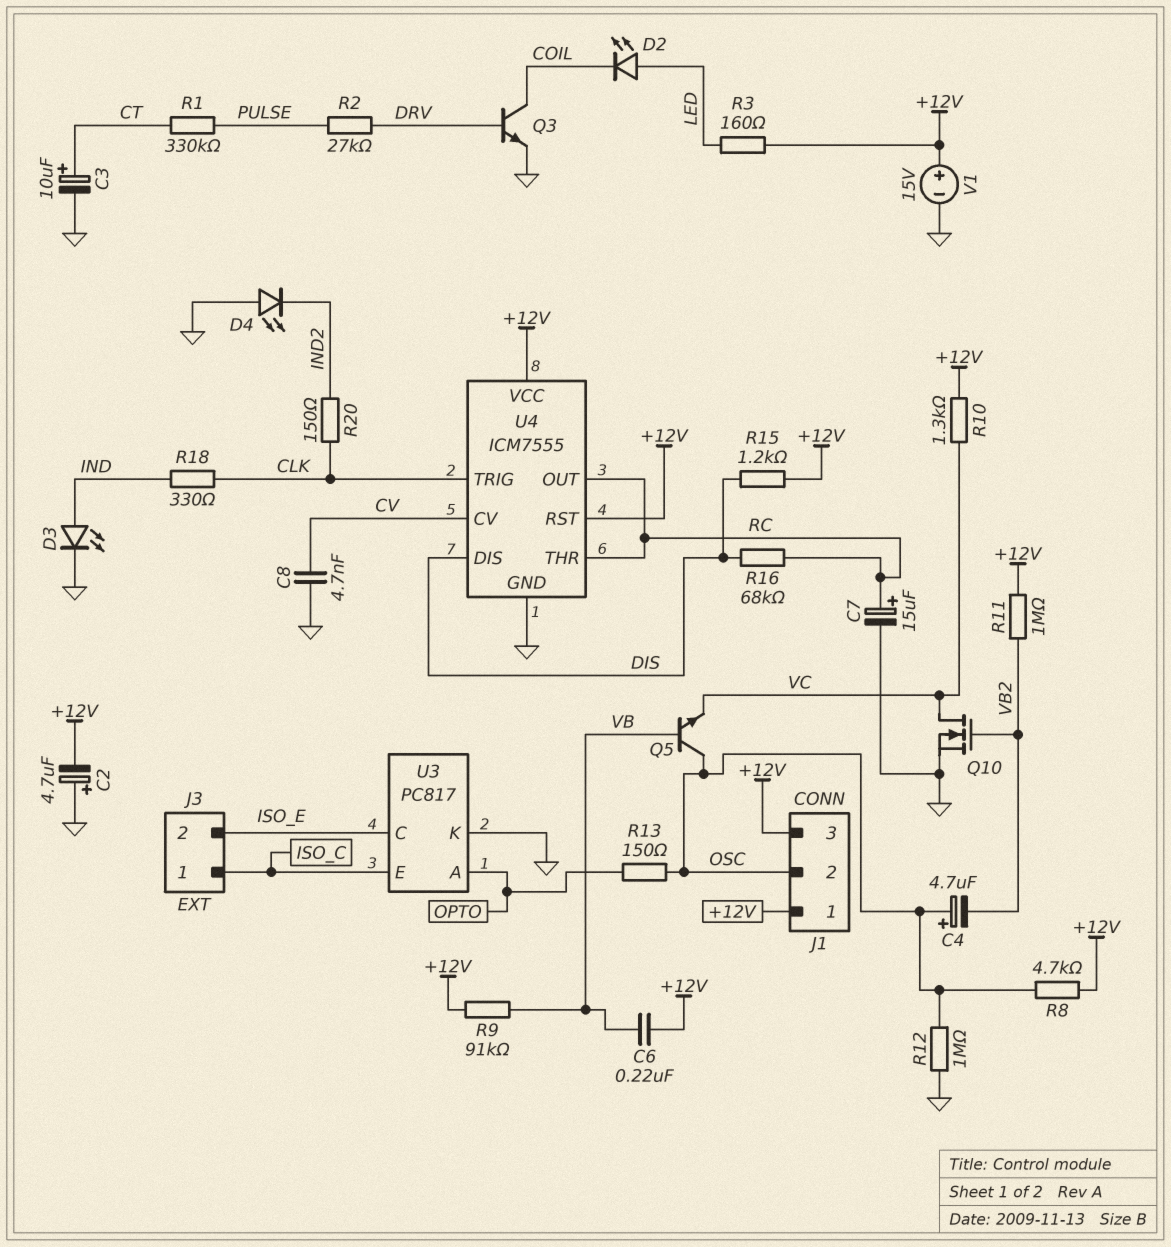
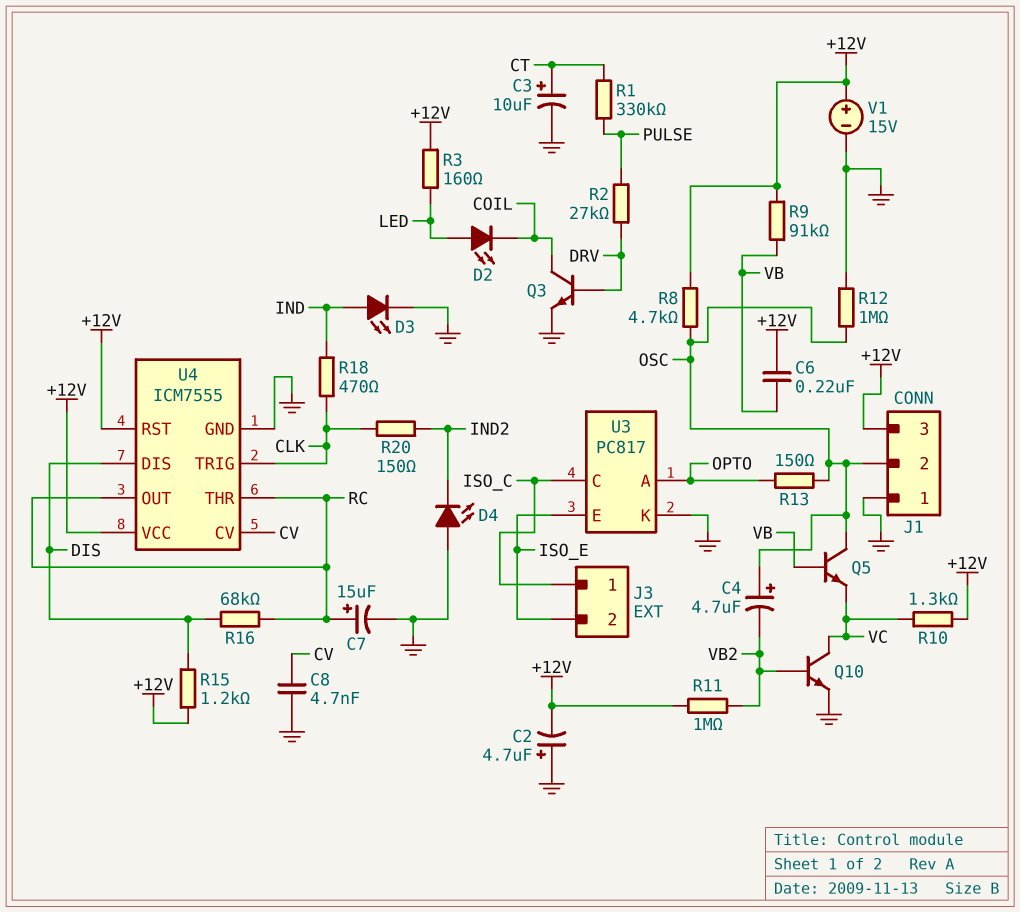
J1 pin 1: +12V -> GND
Q10: NMOS (G VB2, D VC, S GND) -> NPN (B VB2, C VC, E GND)
R18: 330 (CLK, IND) -> 470 (CLK, IND)
U3 pin C: ISO_E -> ISO_C
U3 pin E: ISO_C -> ISO_E

